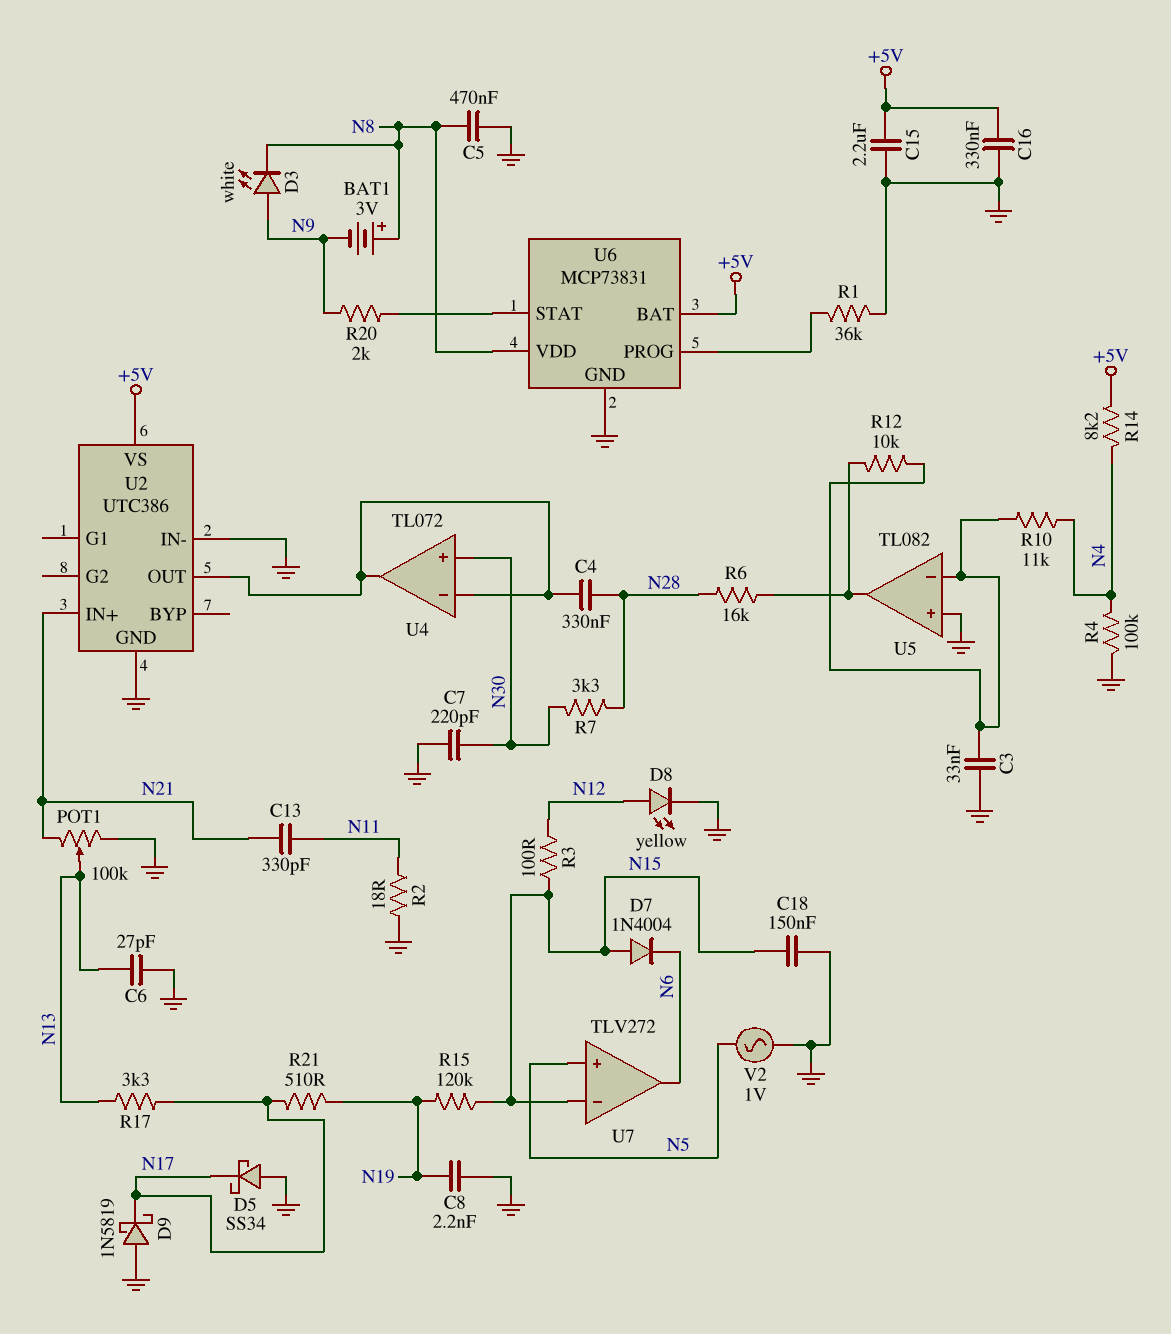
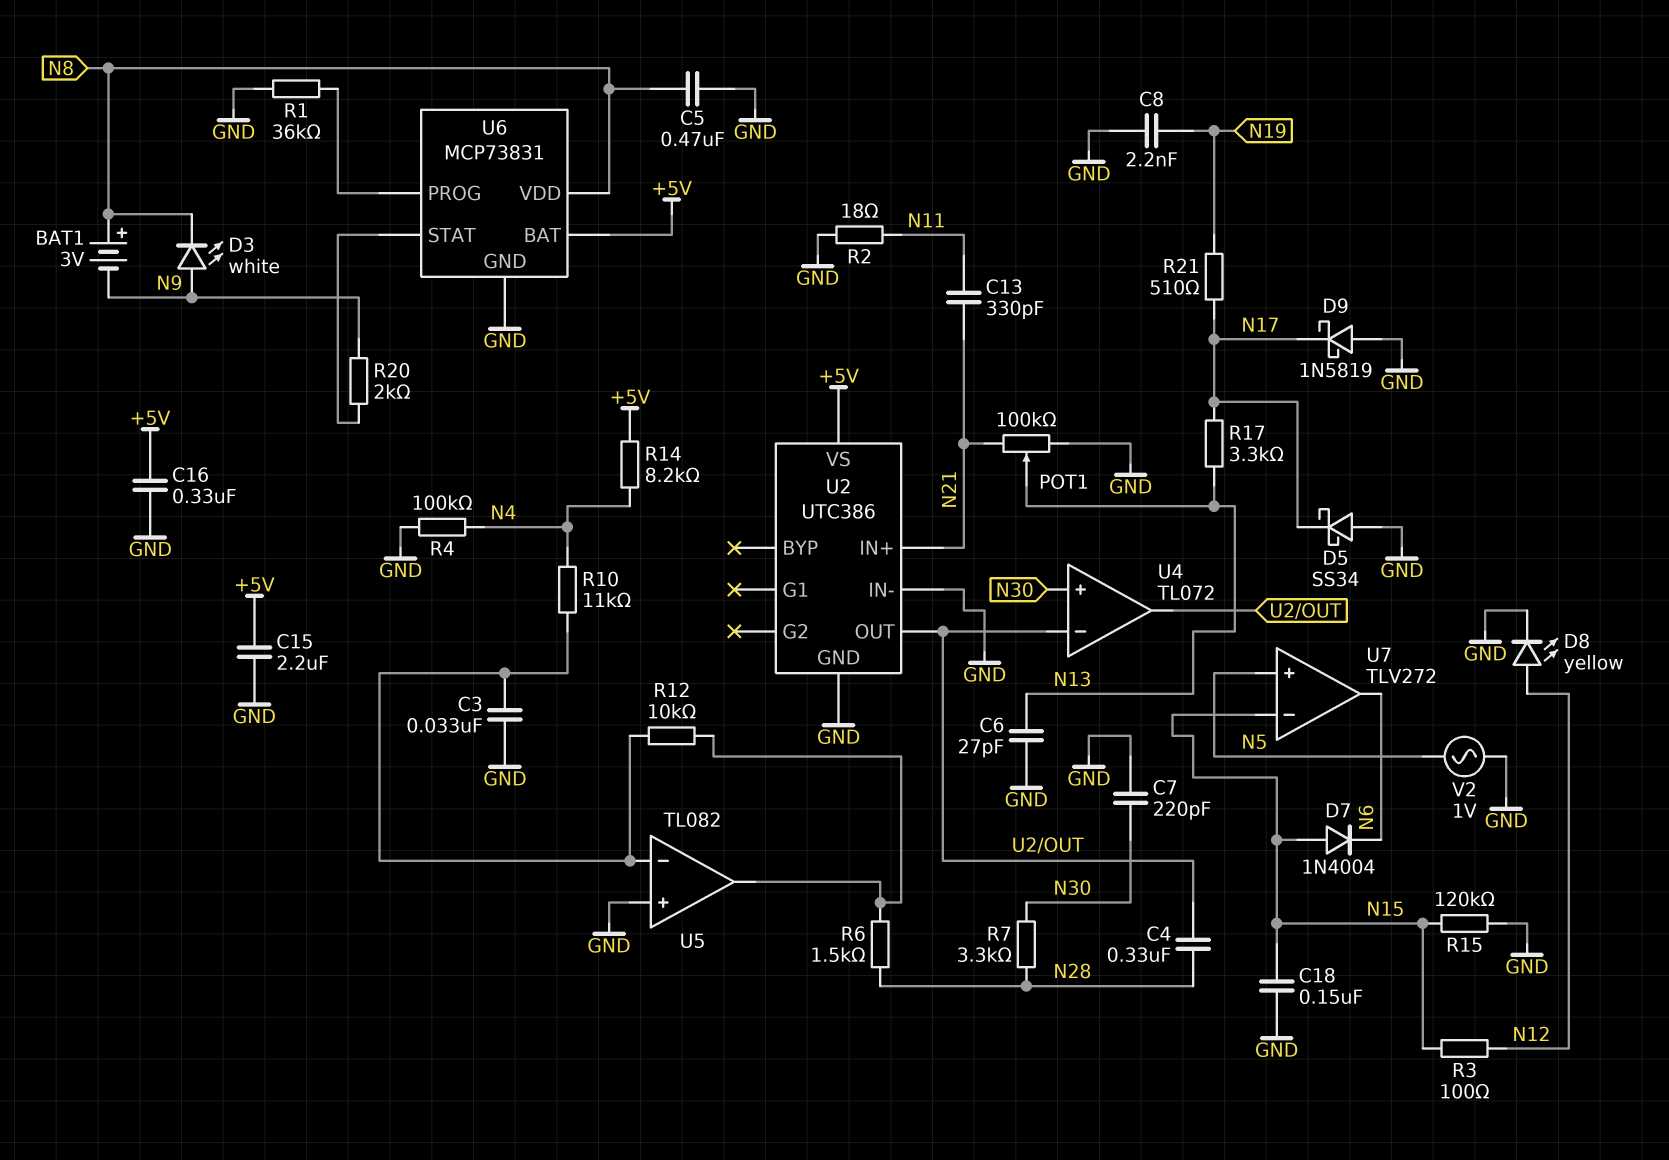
R6: 16k (N28, U5/out) -> 1.5k (N28, U5/out)
R15: 120k (N15, N19) -> 120k (GND, N15)

